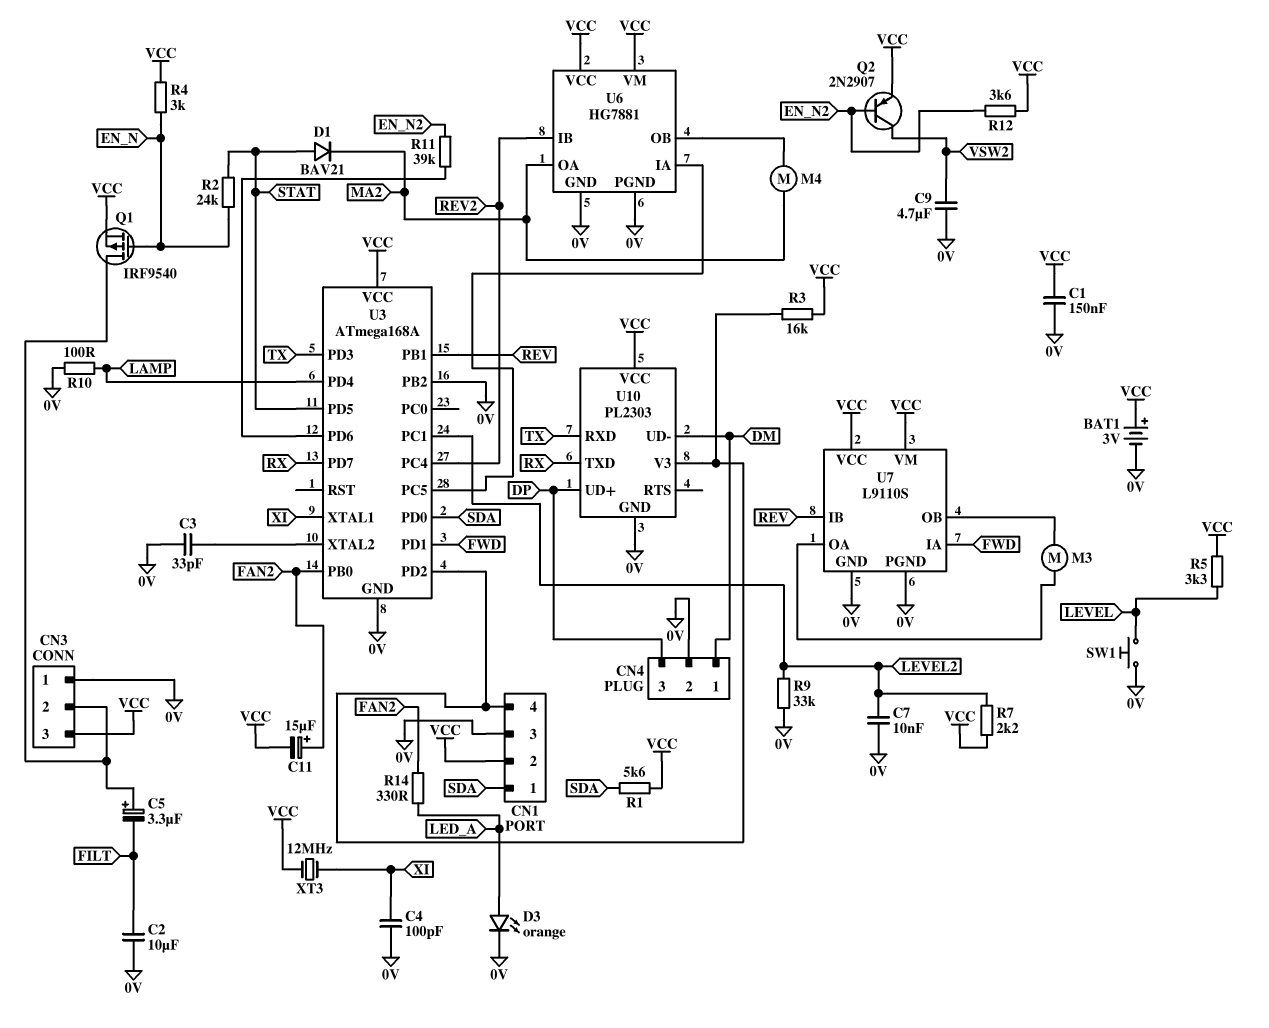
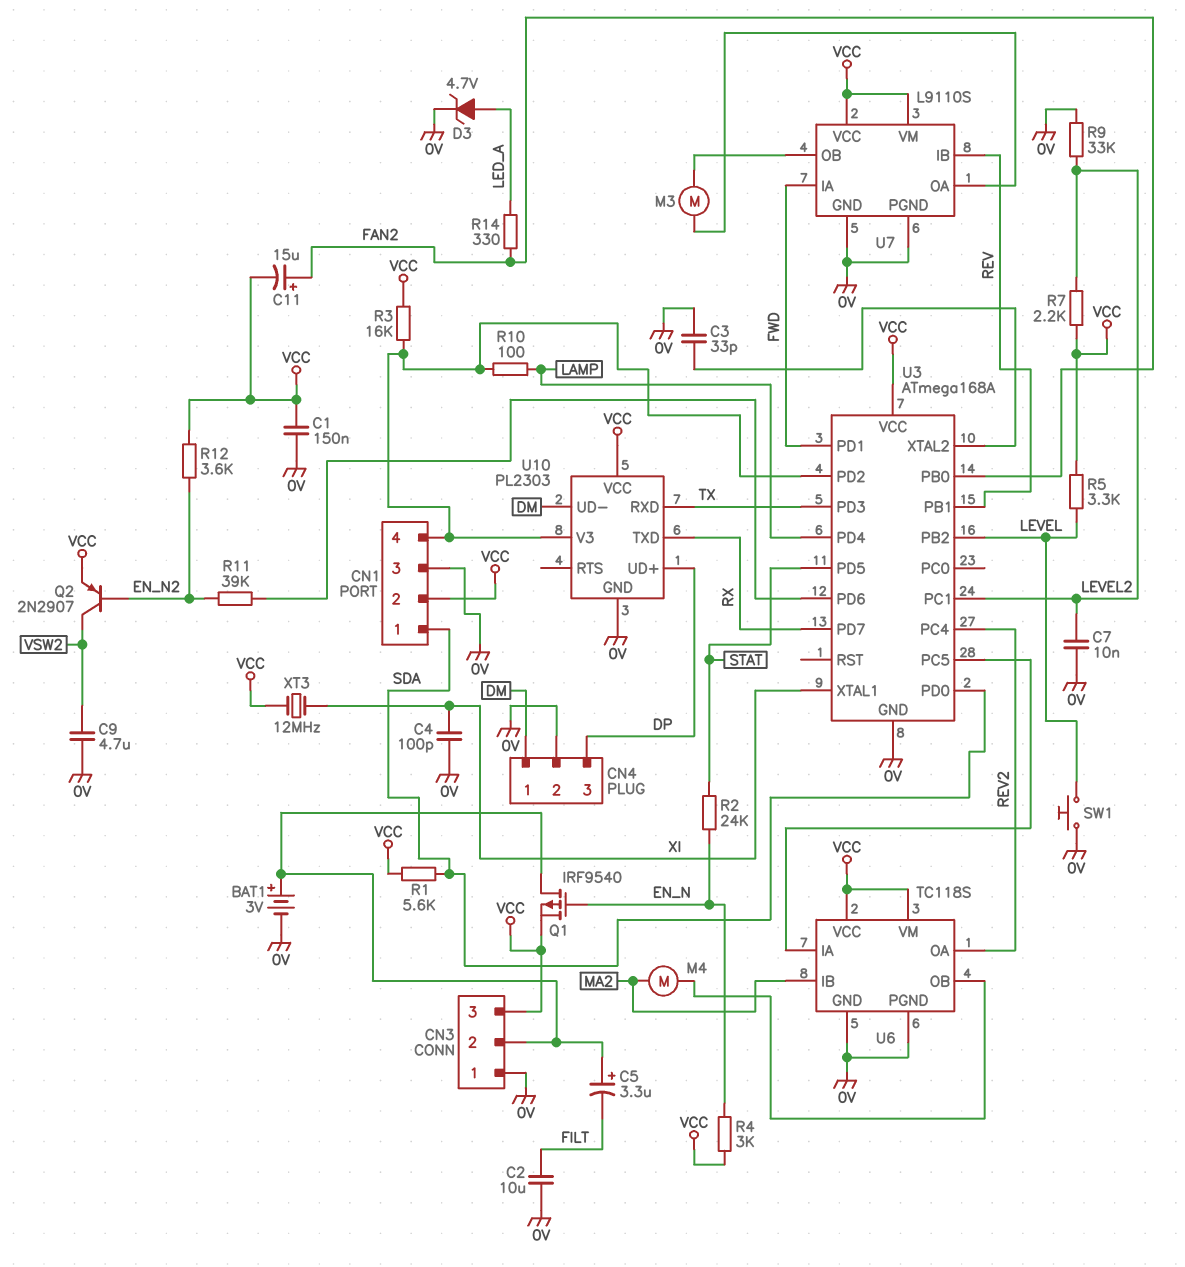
BAT1: 3V (plus VCC, minus 0V) -> 3V (plus CN3/2, minus 0V)
D1: diode BAV21 (A STAT, K MA2) -> none
D3: LED orange (A LED_A, K 0V) -> zener 4.7V (A LED_A, K 0V)
R10: 100 (0V, LAMP) -> 100 (CN1/4, LAMP)
U3 pin PB2: 0V -> LEVEL
U6: HG7881 -> TC118S
U6 pin IB: REV2 -> MA2
U6 pin OA: MA2 -> REV2

